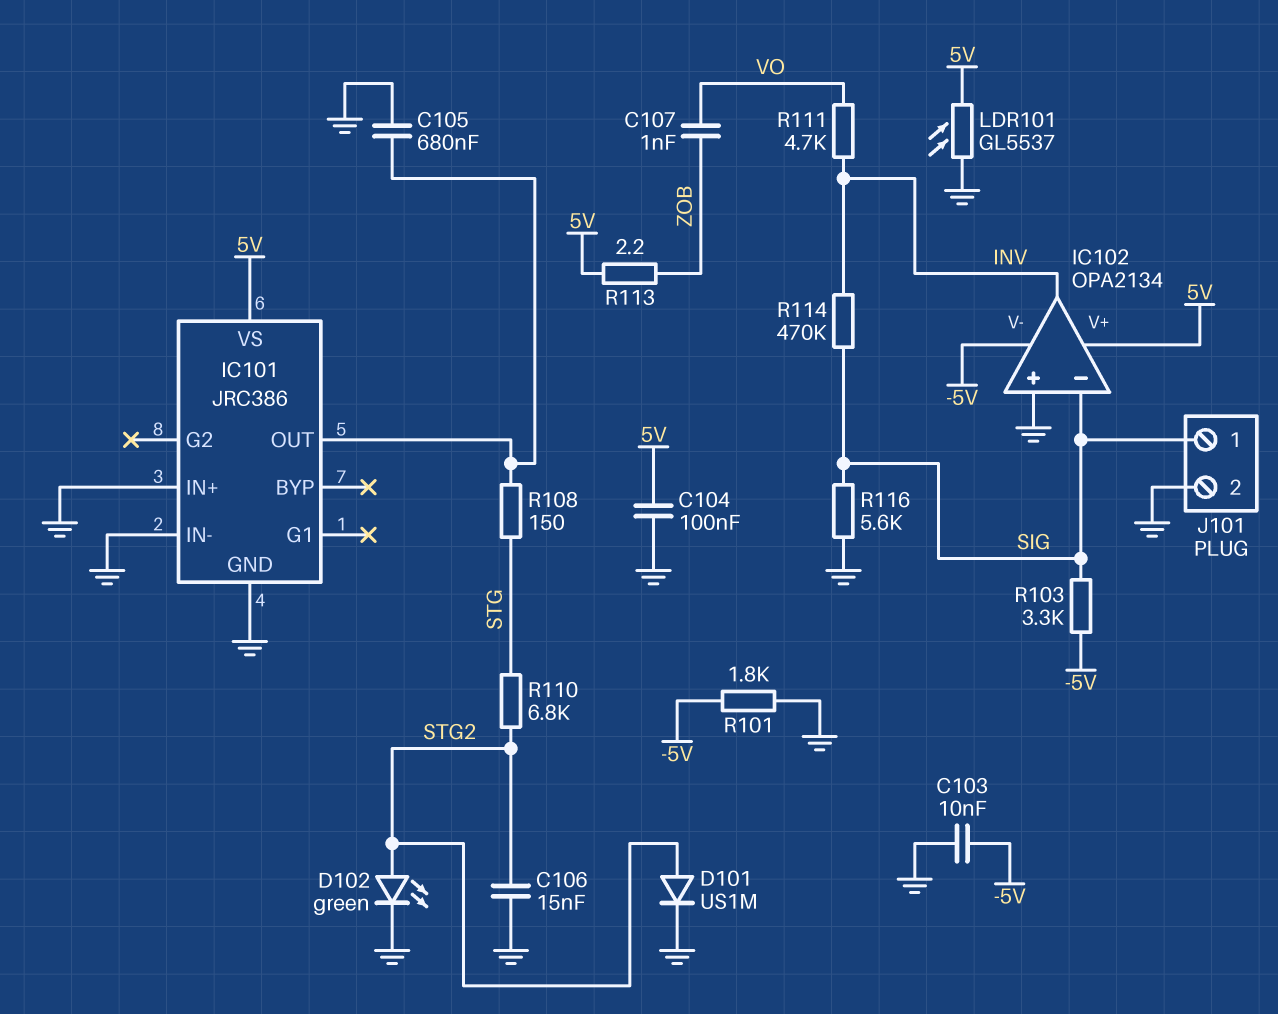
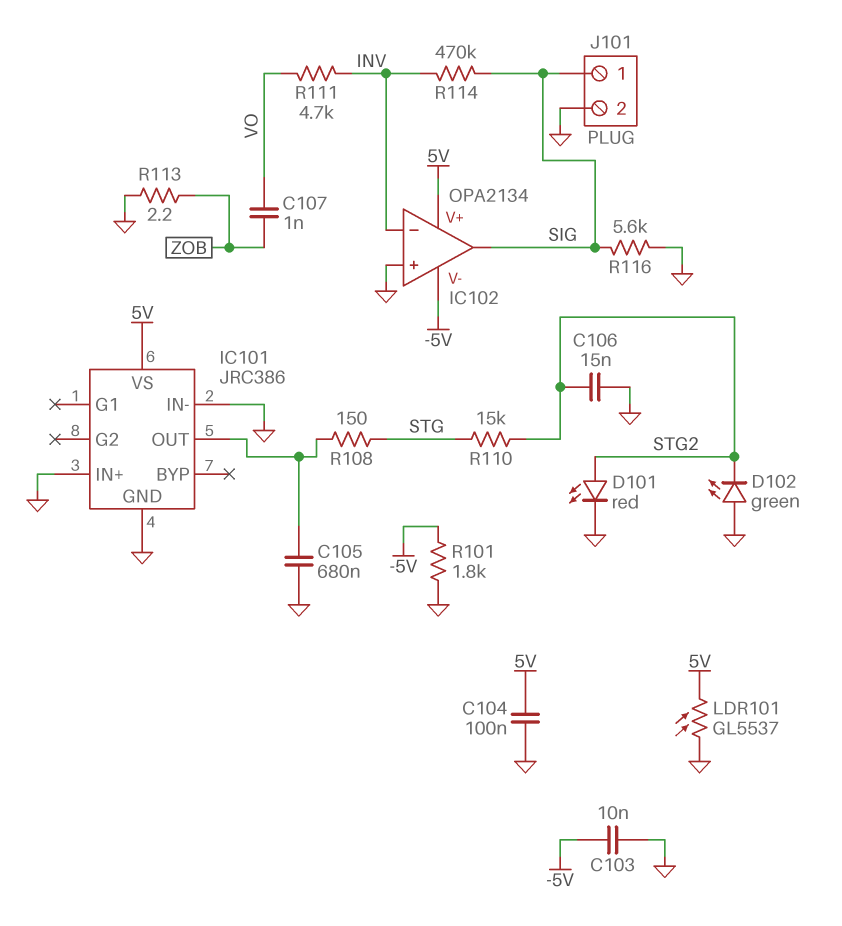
D101: diode US1M (A STG2, K GND) -> LED red (A STG2, K GND)
D102: LED green (A STG2, K GND) -> LED green (A GND, K STG2)
IC102 pin in-: SIG -> INV
IC102 pin out: INV -> SIG
R103: 3.3k (-5V, SIG) -> none
R110: 6.8k (STG, STG2) -> 15k (STG, STG2)
R113: 2.2 (5V, ZOB) -> 2.2 (GND, ZOB)

